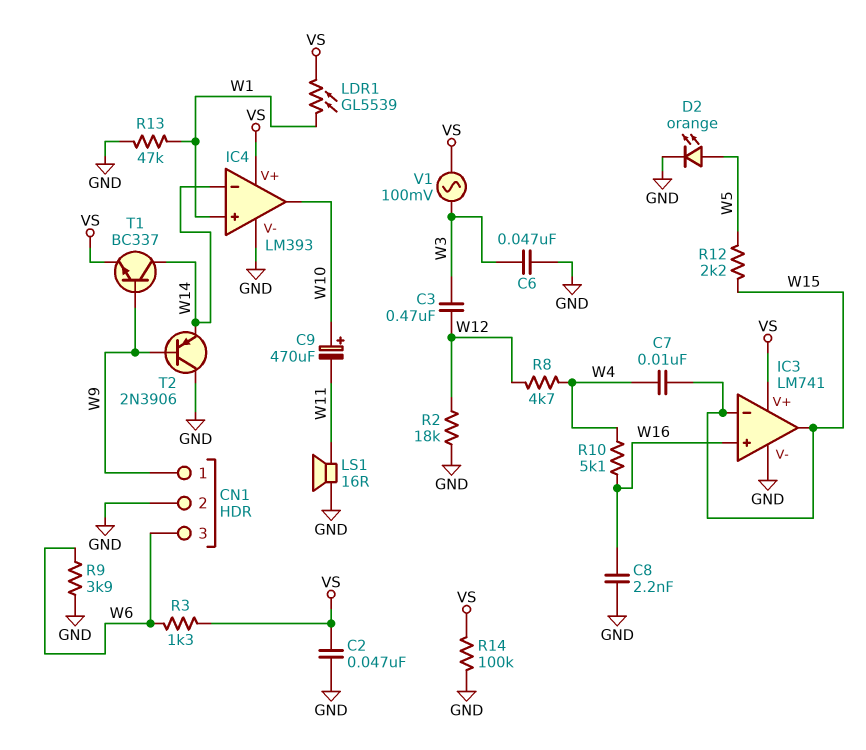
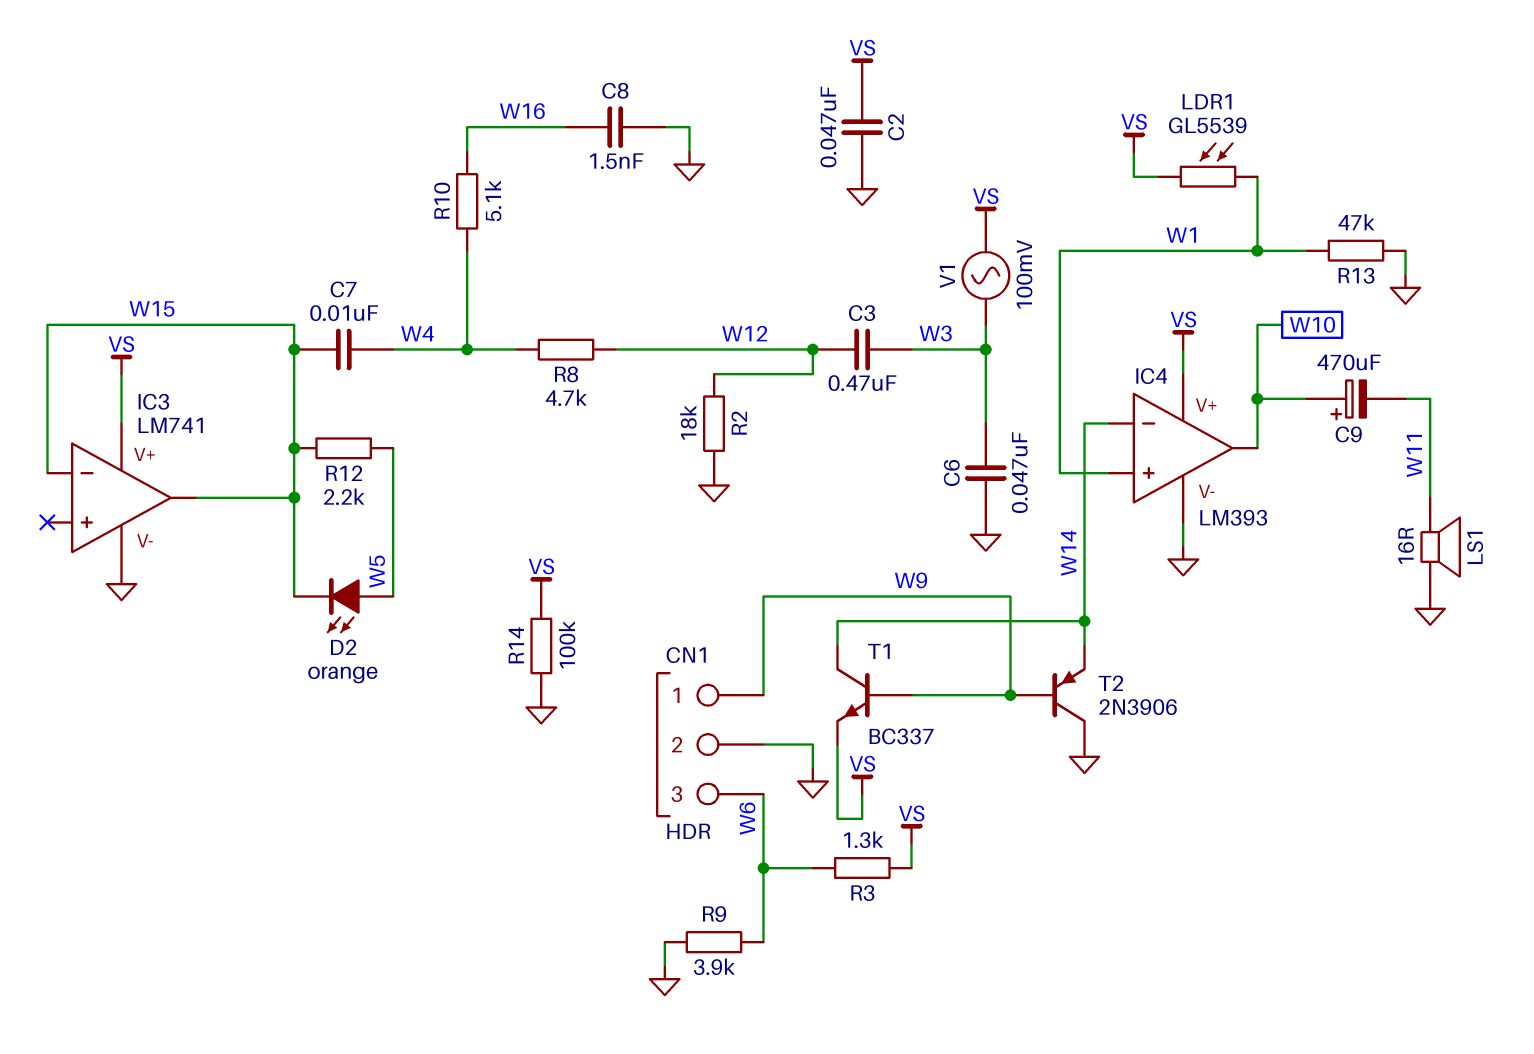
C8: 2.2nF (GND, W16) -> 1.5nF (GND, W16)
D2: LED orange (A W5, K GND) -> LED orange (A W5, K W15)
IC3 pin in+: W16 -> none

